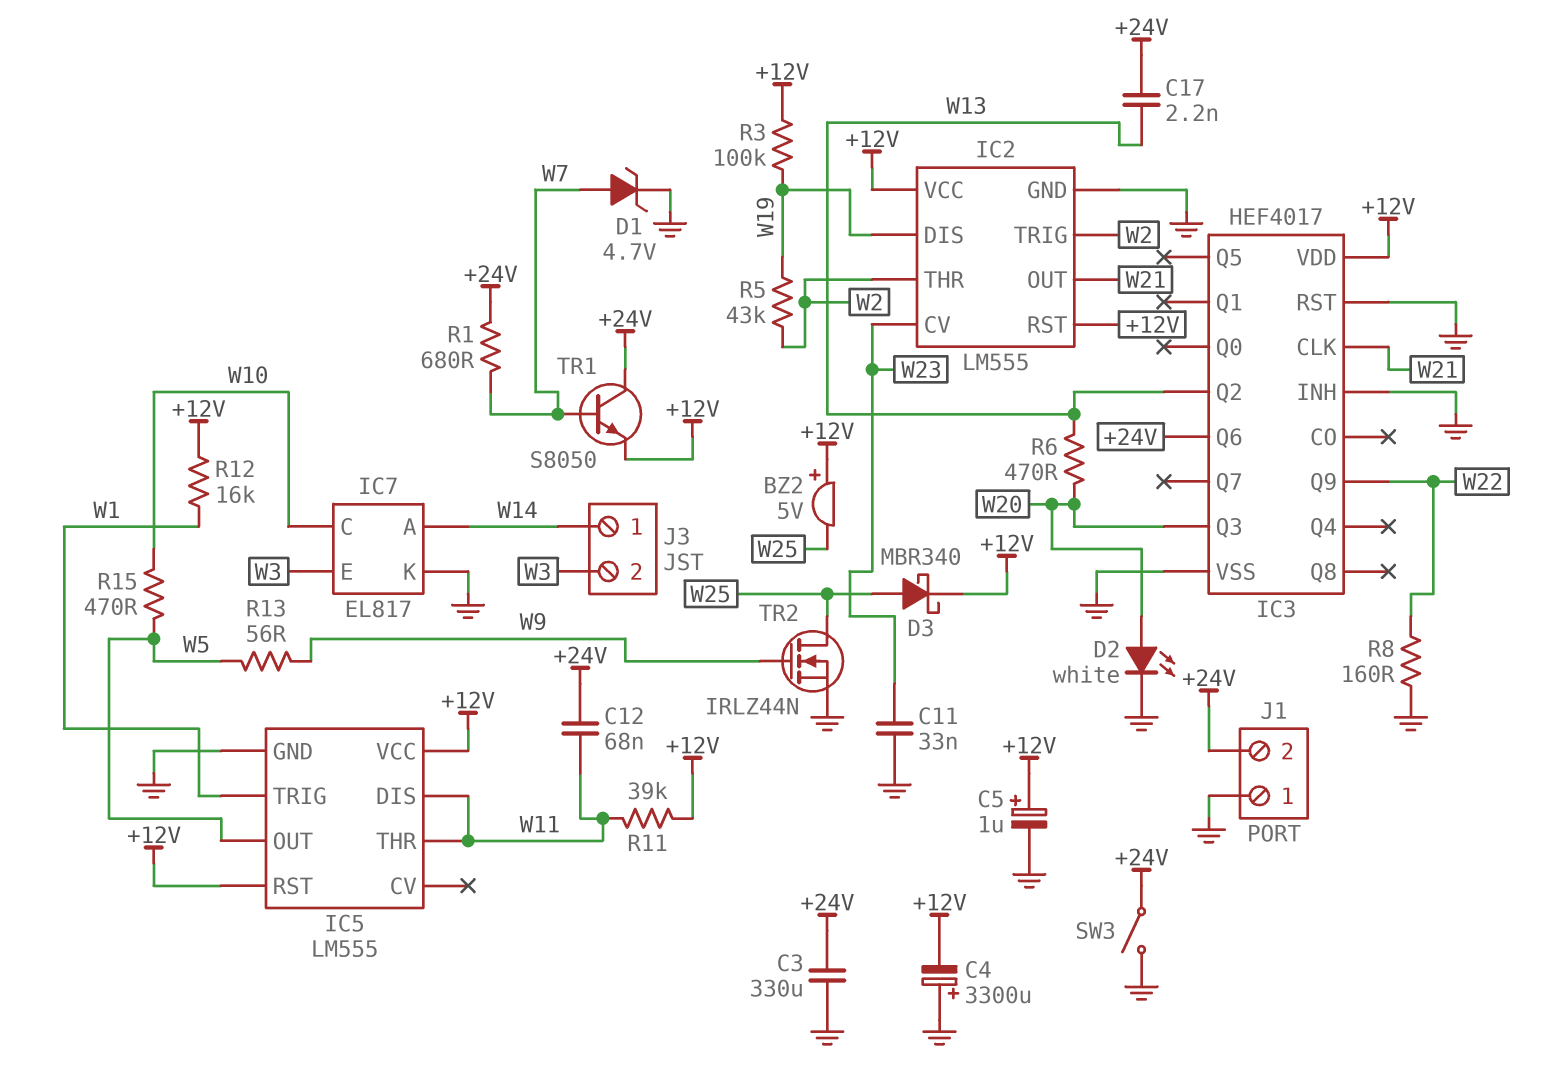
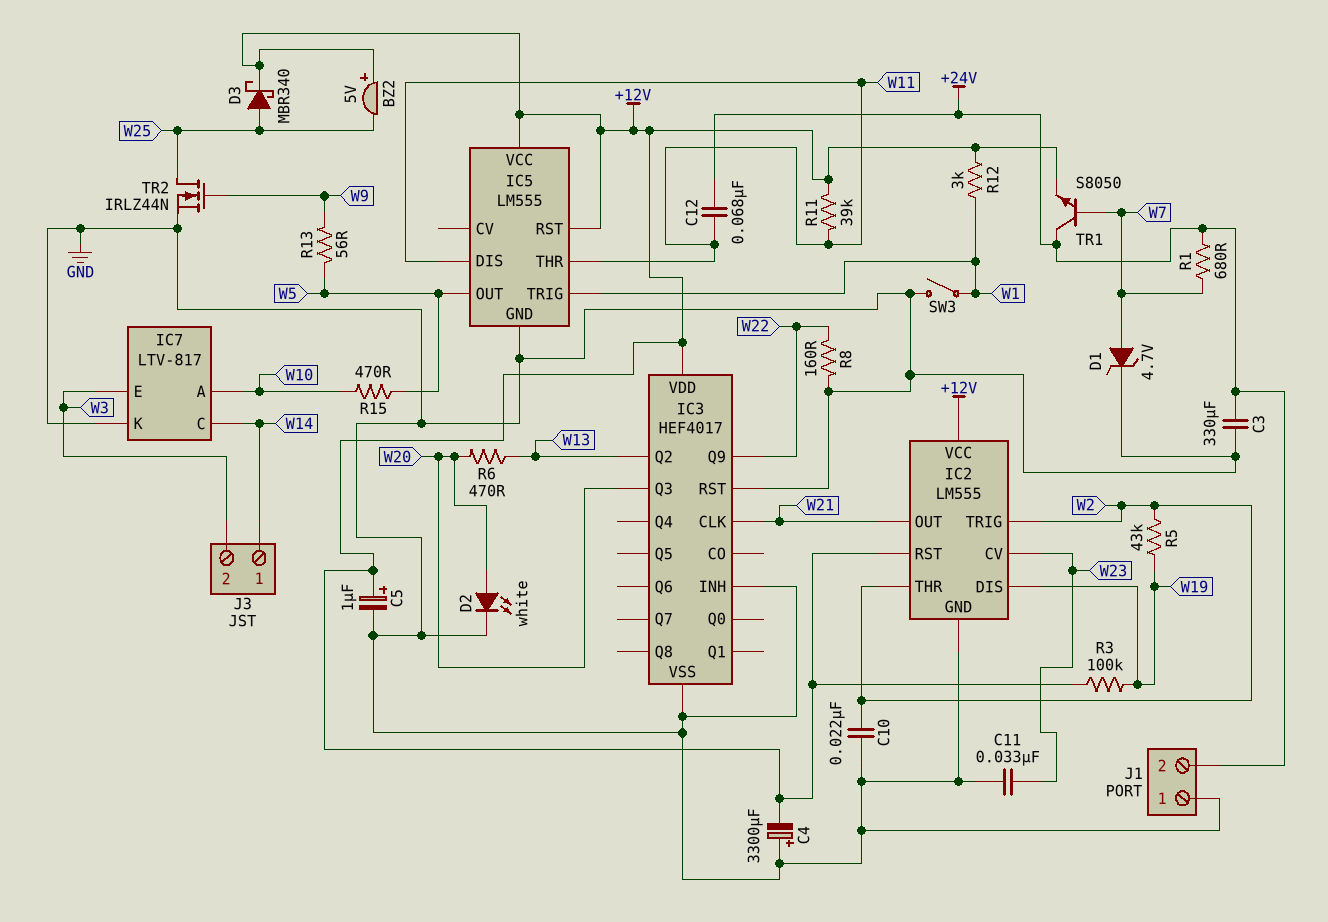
C10: none -> 22nF (GND, W2)
C17: 2.2nF (+24V, W13) -> none
IC3 pin Q6: +24V -> none
IC7: EL817 -> LTV-817
IC7 pin A: W14 -> W10
IC7 pin C: W10 -> W14
R12: 16k (+12V, W1) -> 3k (+12V, W1)
SW3: switch (+24V, GND) -> switch (GND, W1)

